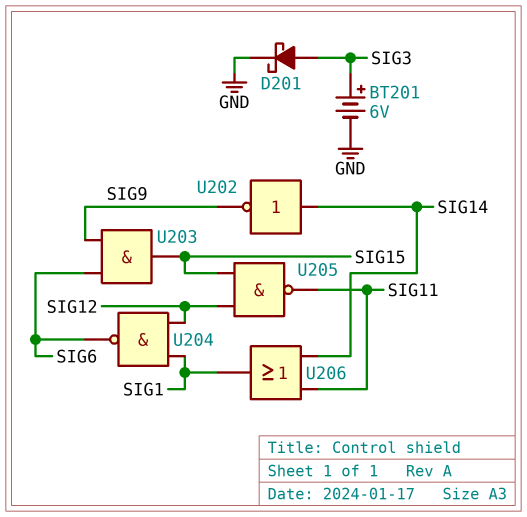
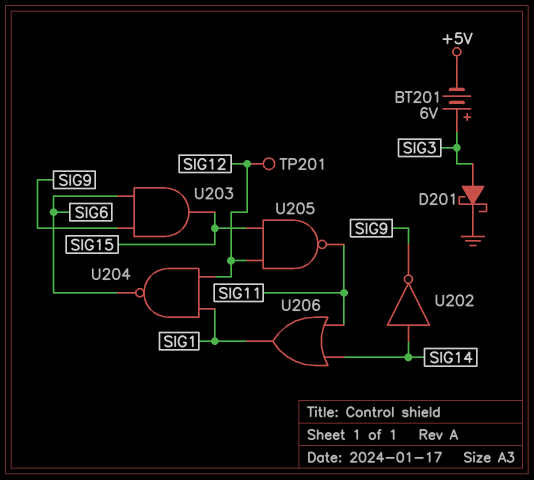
BT201: 6V (plus SIG3, minus GND) -> 6V (plus SIG3, minus +5V)
TP201: none -> test point (SIG12)

